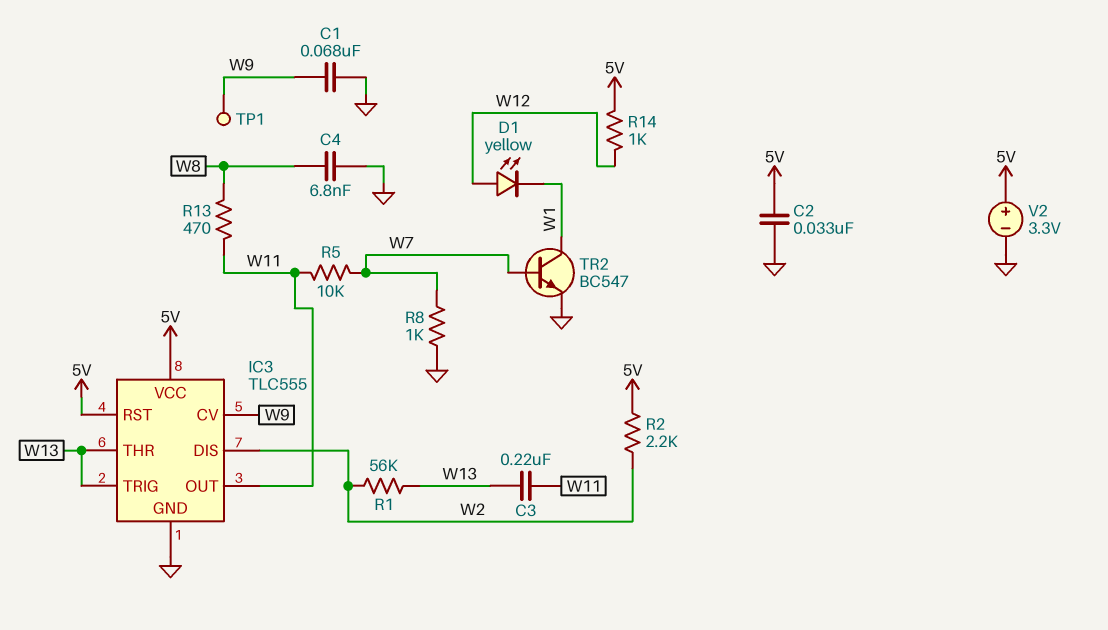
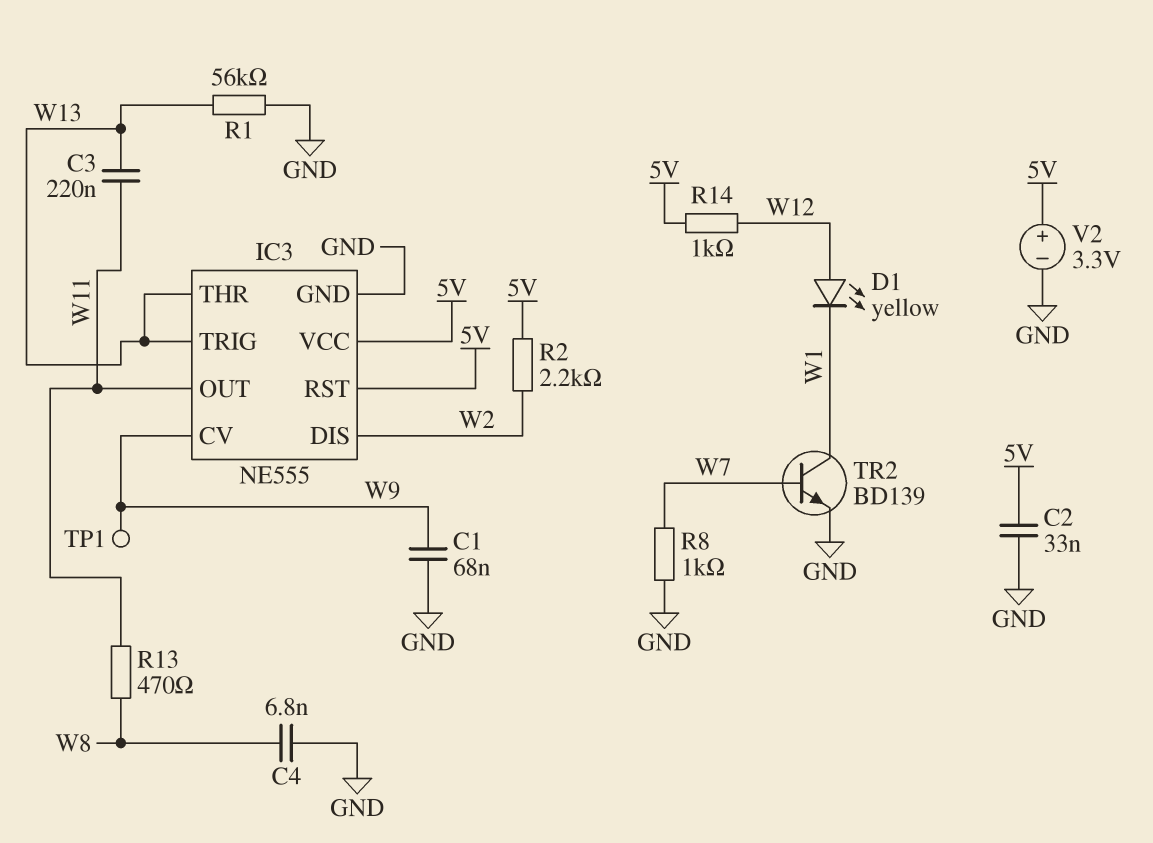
IC3: TLC555 -> NE555
R1: 56k (W2, W13) -> 56k (GND, W13)
R5: 10k (W7, W11) -> none
TR2: NPN BC547 (B W7, C W1, E GND) -> NPN BD139 (B W7, C W1, E GND)

